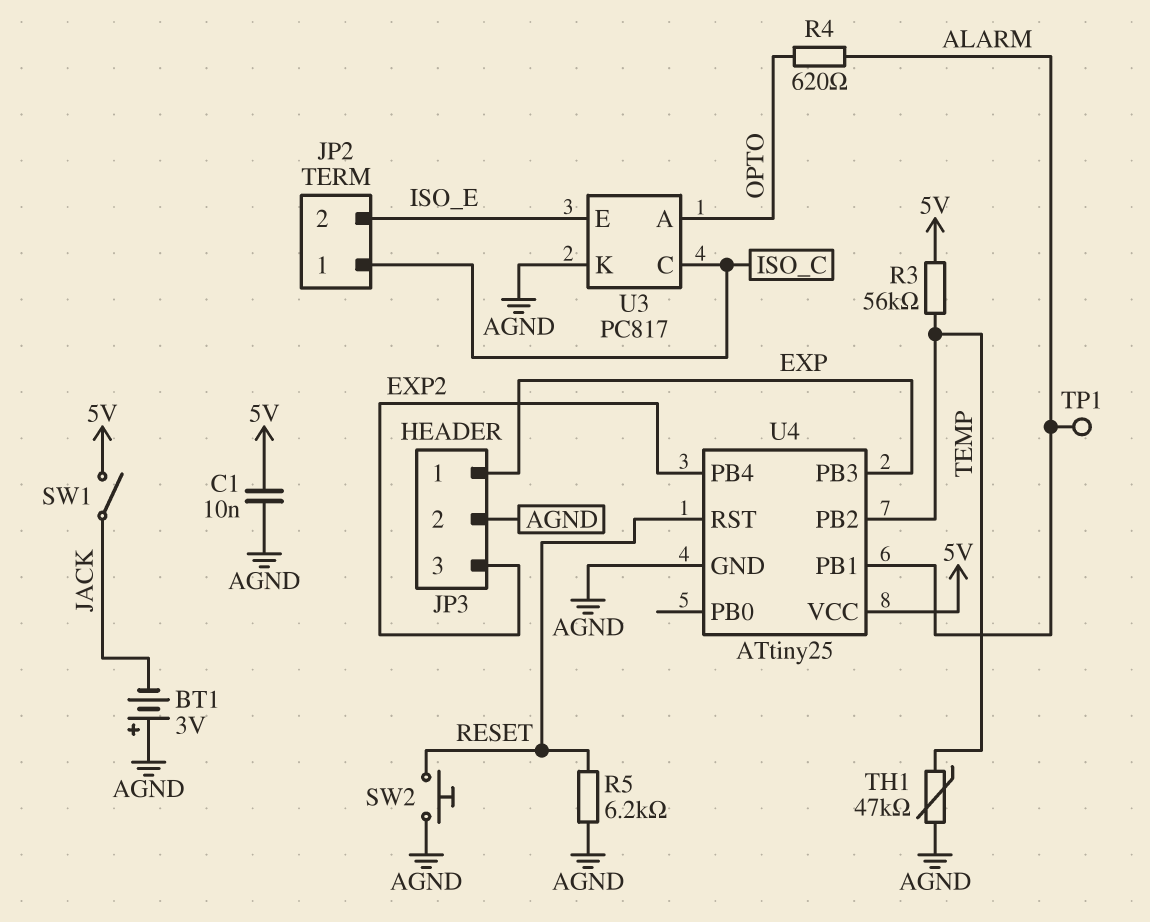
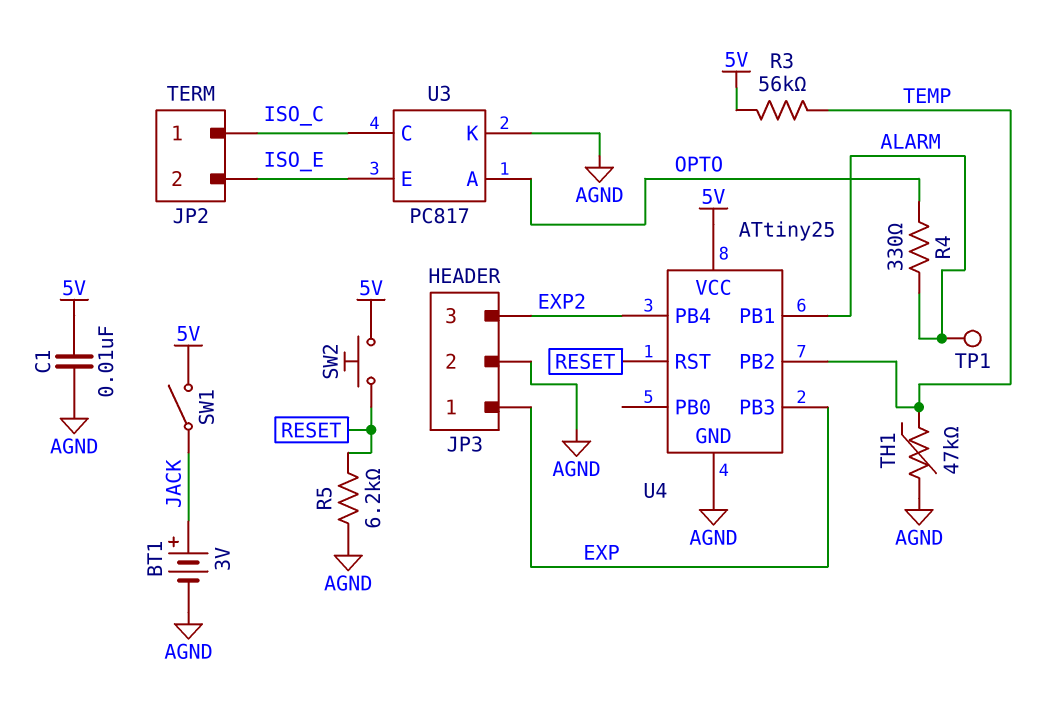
BT1: 3V (plus AGND, minus JACK) -> 3V (plus JACK, minus AGND)
R4: 620 (ALARM, OPTO) -> 330 (ALARM, OPTO)
SW2: button (AGND, RESET) -> button (5V, RESET)

